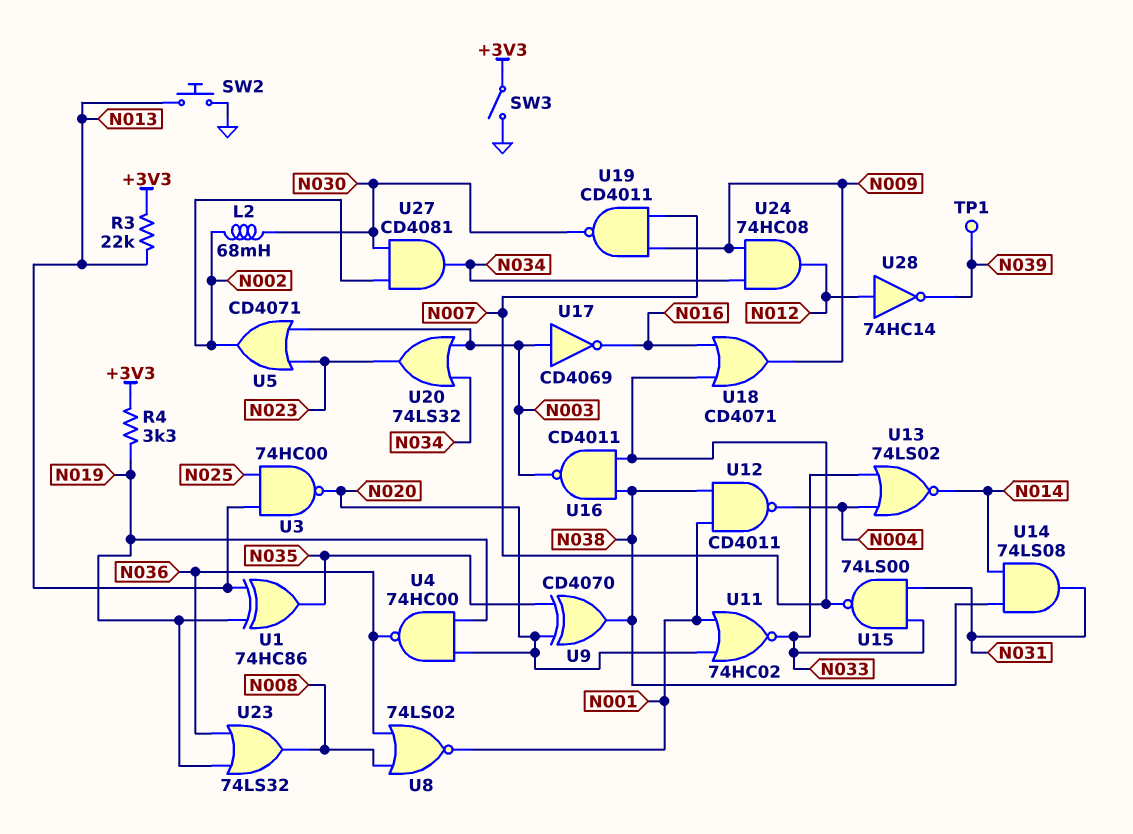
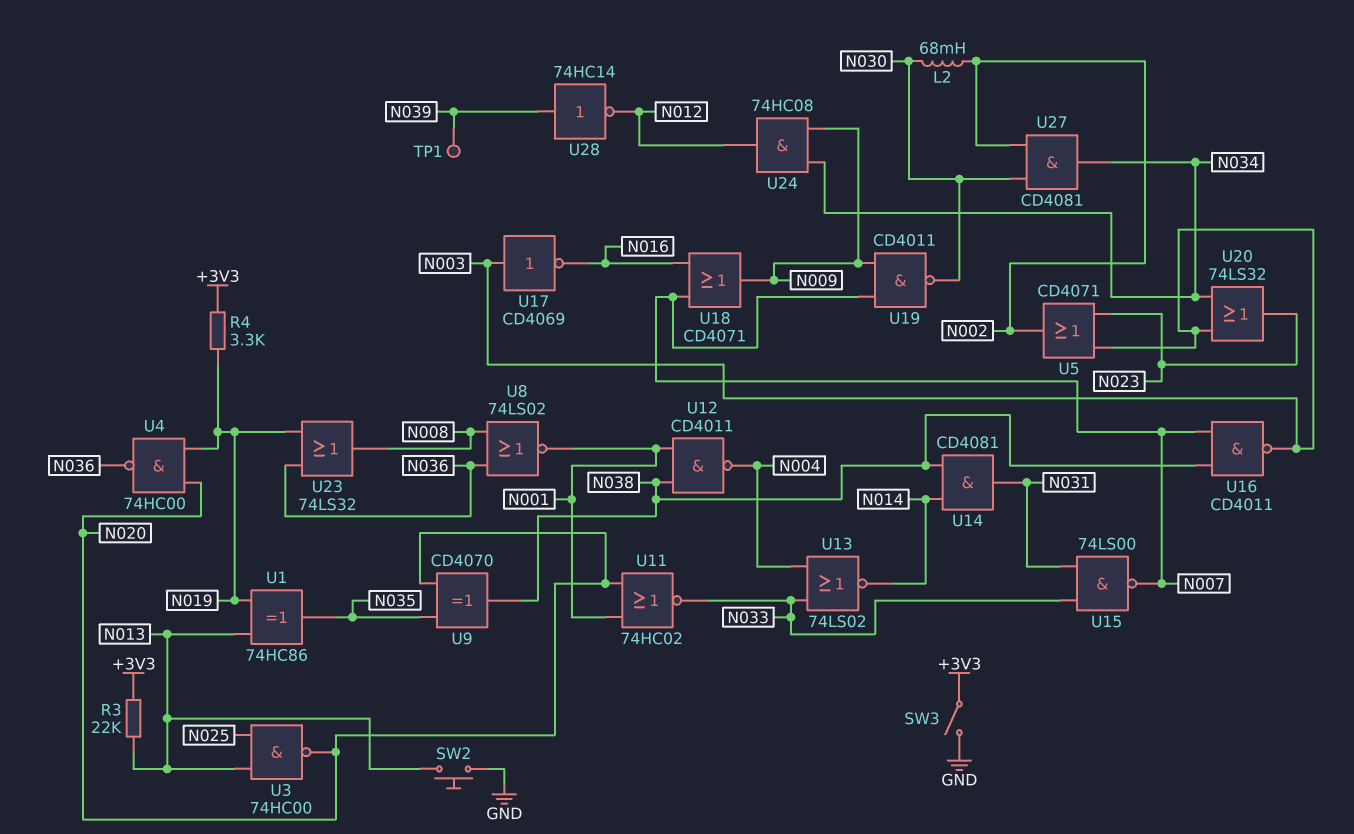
U14: AND 74LS08 (in N014, in N038, out N031) -> AND CD4081 (in N014, in N038, out N031)
U28: NOT 74HC14 (in N012, out N039) -> NOT 74HC14 (in N039, out N012)

